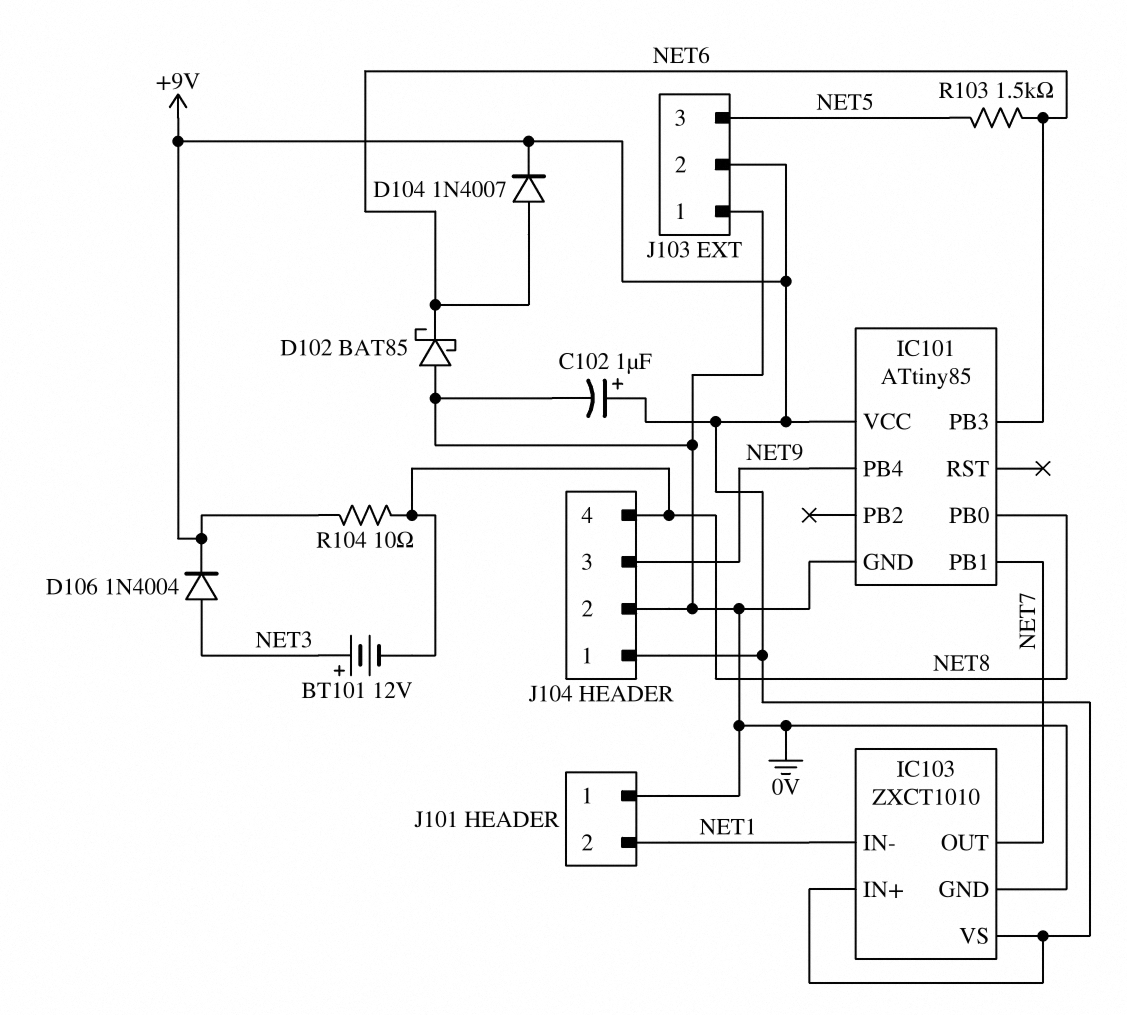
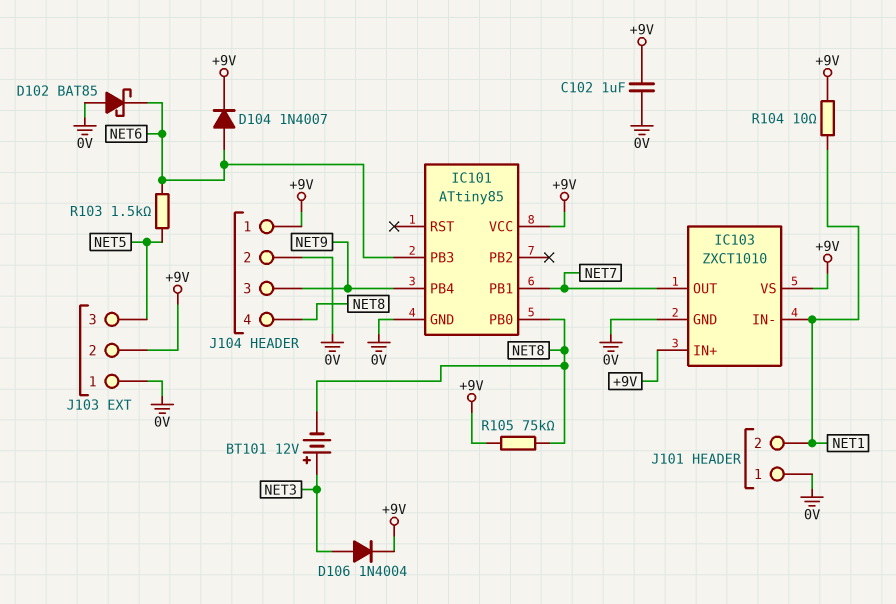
C102: 1uF (plus +9V, minus 0V) -> 1uF (+9V, 0V)
R104: 10 (+9V, NET8) -> 10 (+9V, NET1)
R105: none -> 75k (+9V, NET8)

